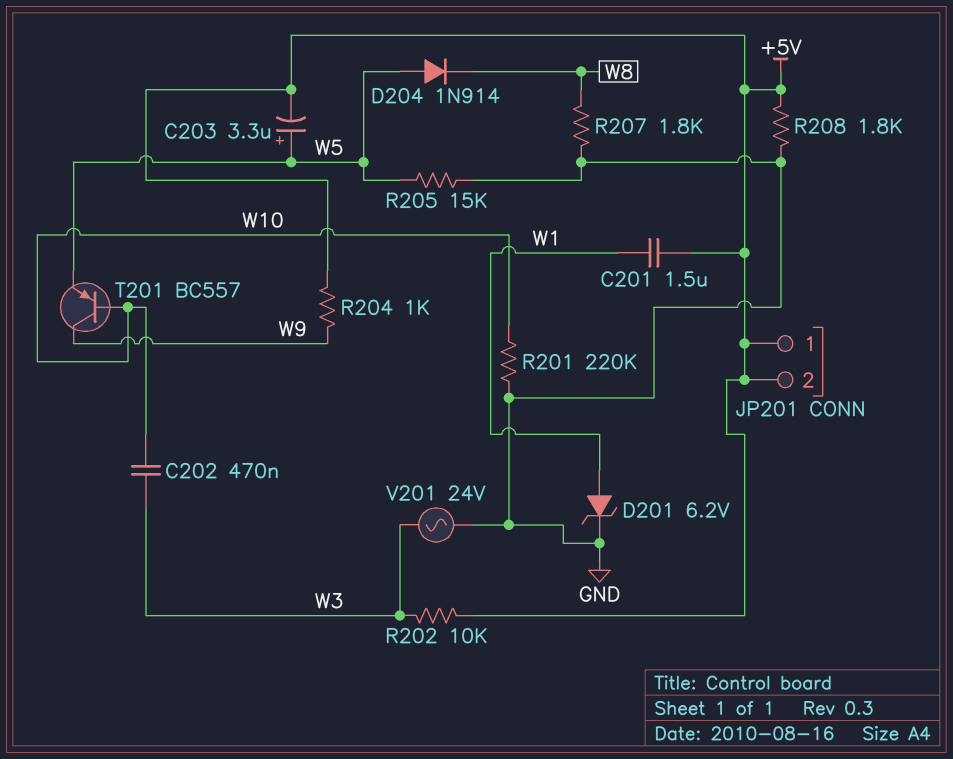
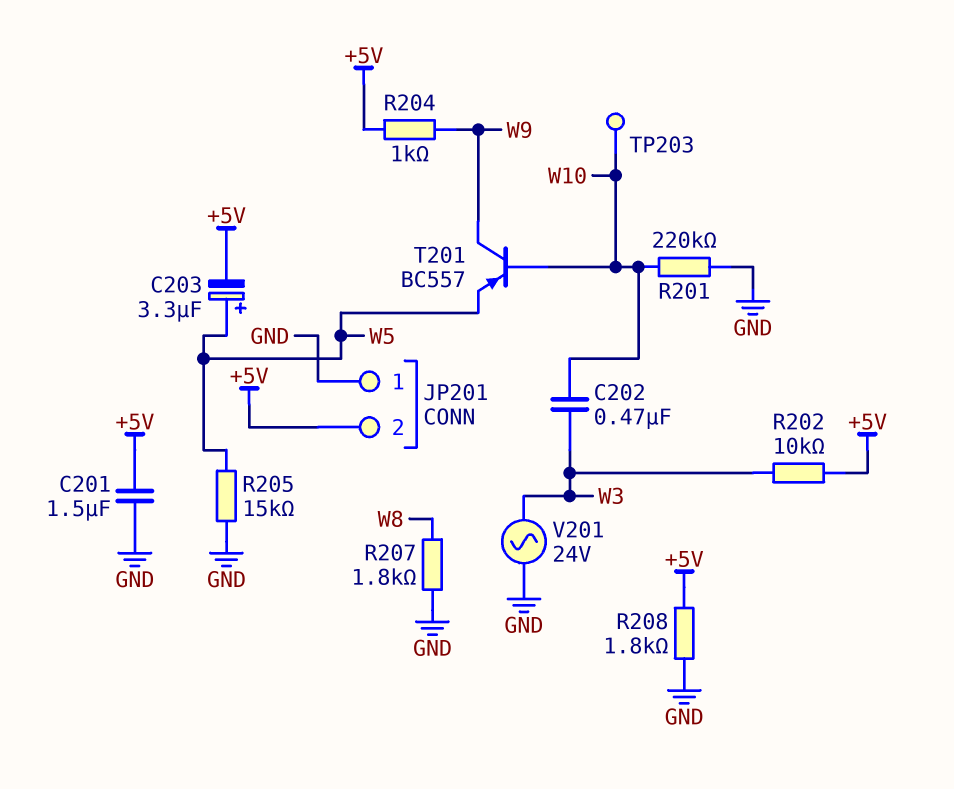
C201: 1.5uF (+5V, W1) -> 1.5uF (+5V, GND)
D201: zener 6.2V (A W1, K GND) -> none
D204: diode 1N914 (A W5, K W8) -> none
JP201 pin 1: +5V -> GND
TP203: none -> test point (W10)

